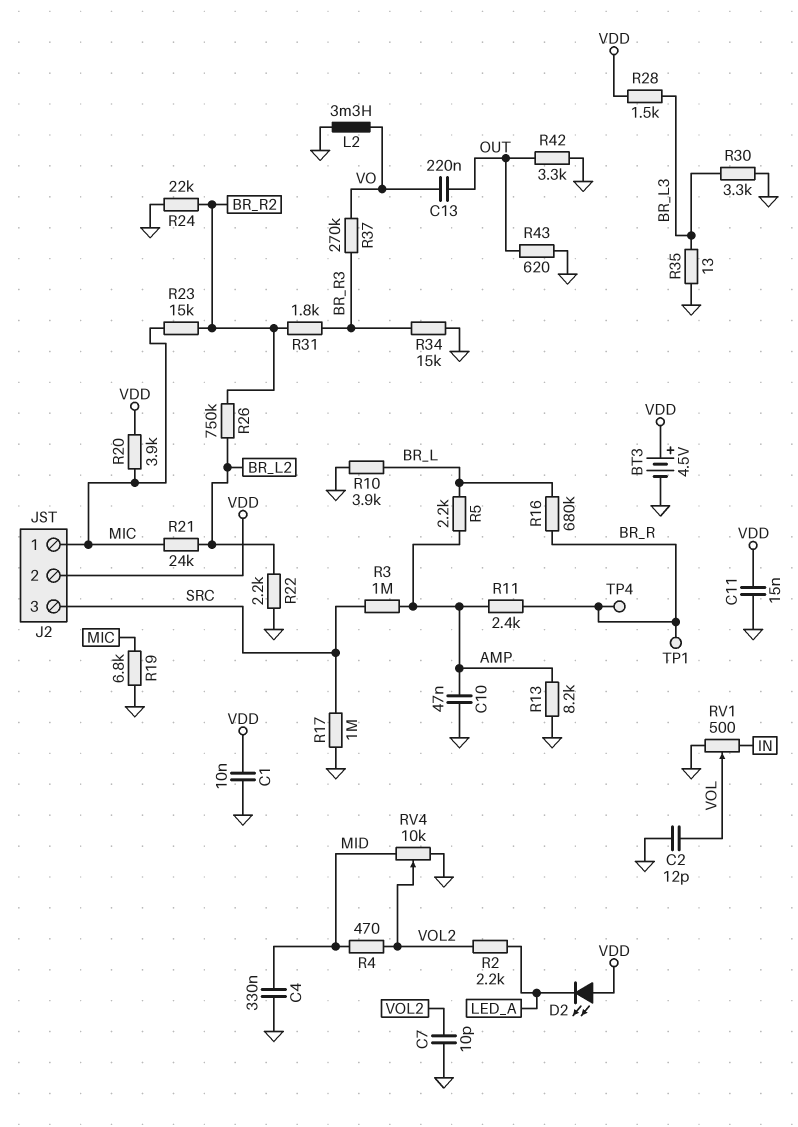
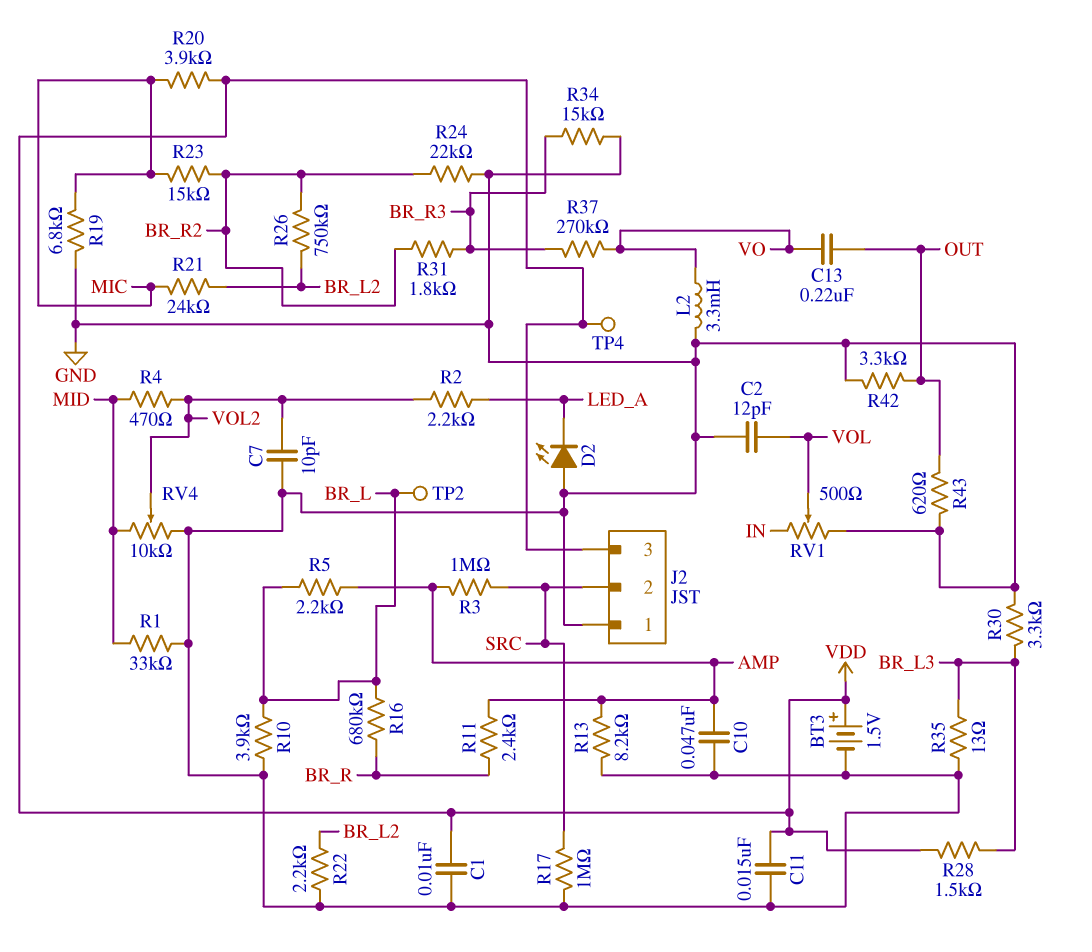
BT3: 4.5V (plus VDD, minus GND) -> 1.5V (plus VDD, minus GND)
C4: 330nF (GND, MID) -> none
D2: LED (A VDD, K LED_A) -> LED (A GND, K LED_A)
J2 pin 1: MIC -> GND
J2 pin 2: VDD -> SRC
J2 pin 3: SRC -> VDD
R1: none -> 33k (GND, MID)
TP1: test point (BR_R) -> none
TP2: none -> test point (BR_L)
TP4: test point (BR_R) -> test point (VDD)

